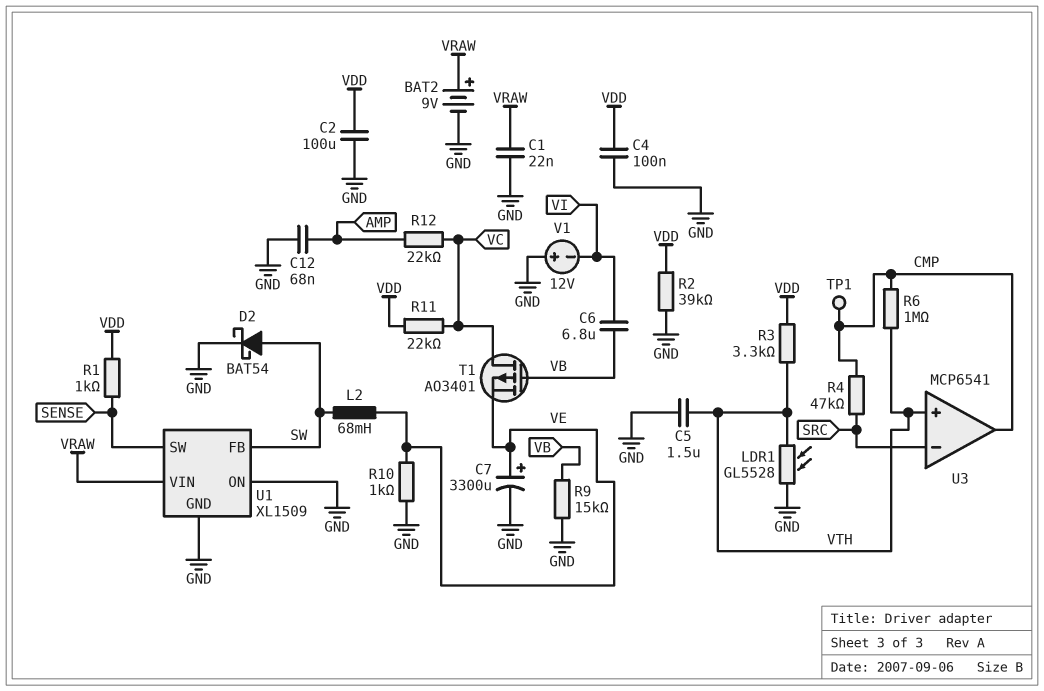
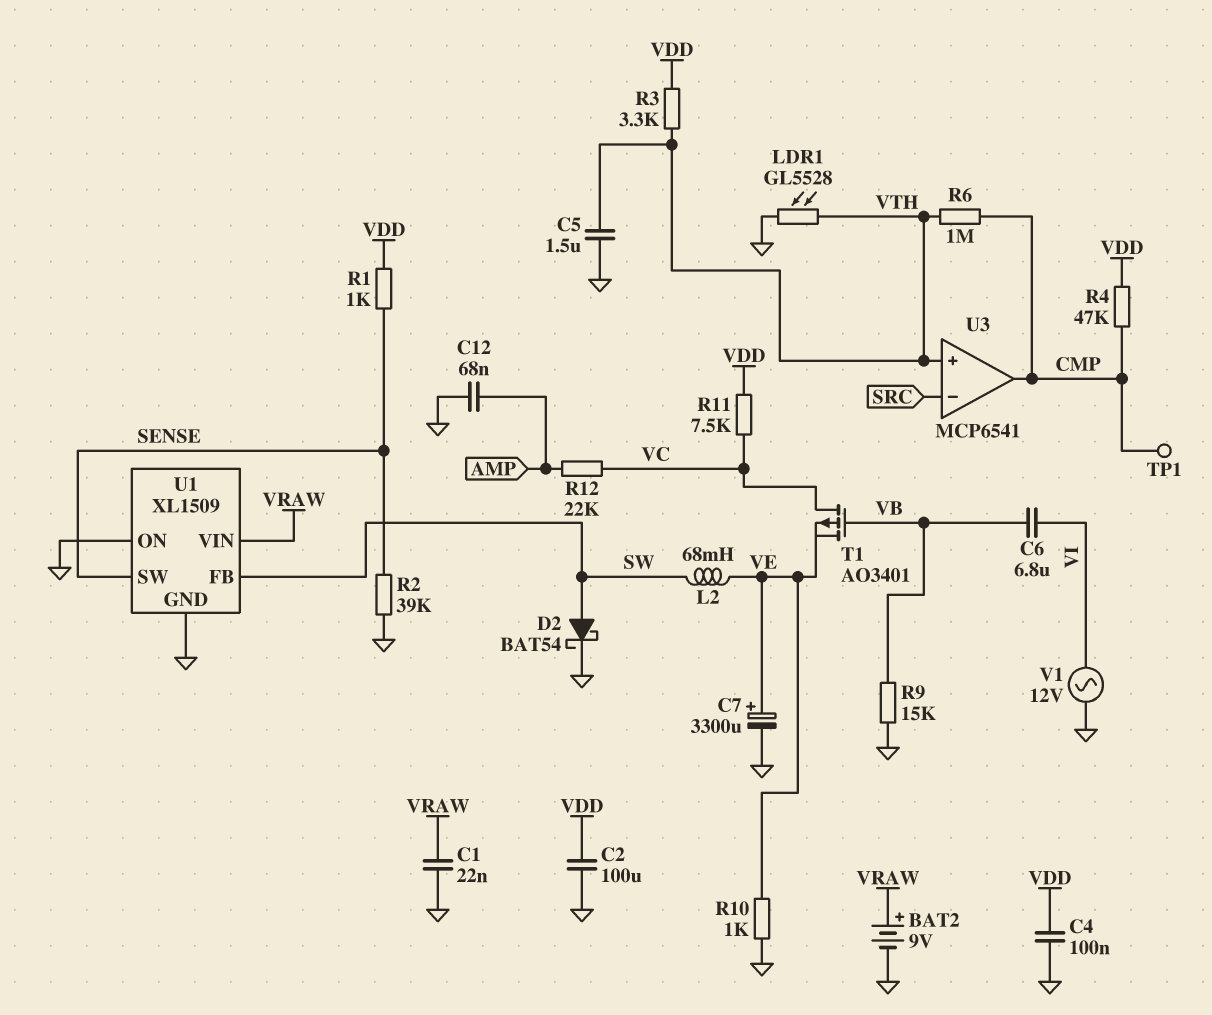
R2: 39k (GND, VDD) -> 39k (GND, SENSE)
R4: 47k (CMP, SRC) -> 47k (CMP, VDD)
R11: 22k (VC, VDD) -> 7.5k (VC, VDD)
V1: 12V (plus GND, minus VI) -> AC 12V (GND, VI)

